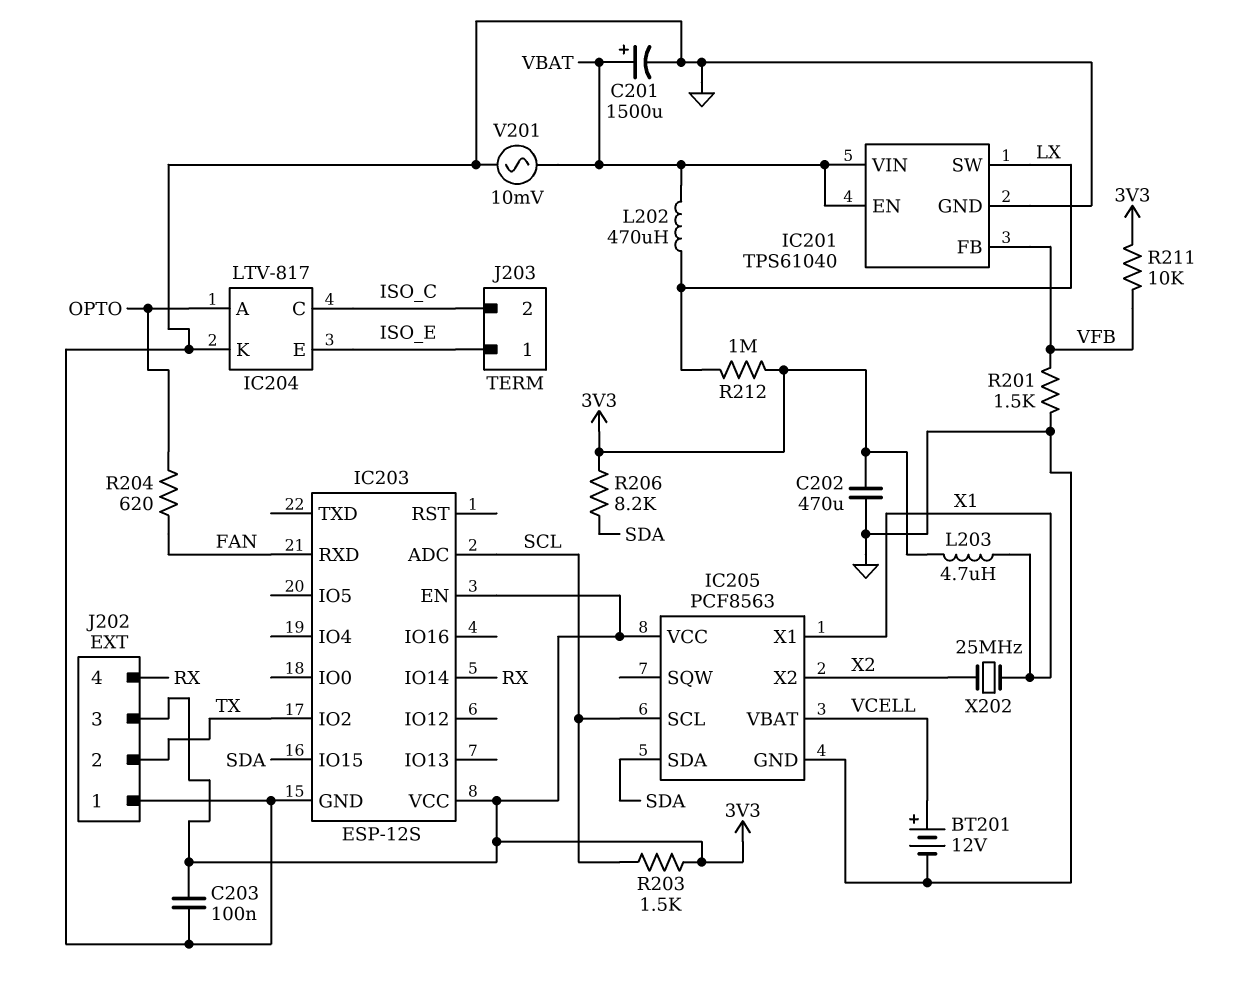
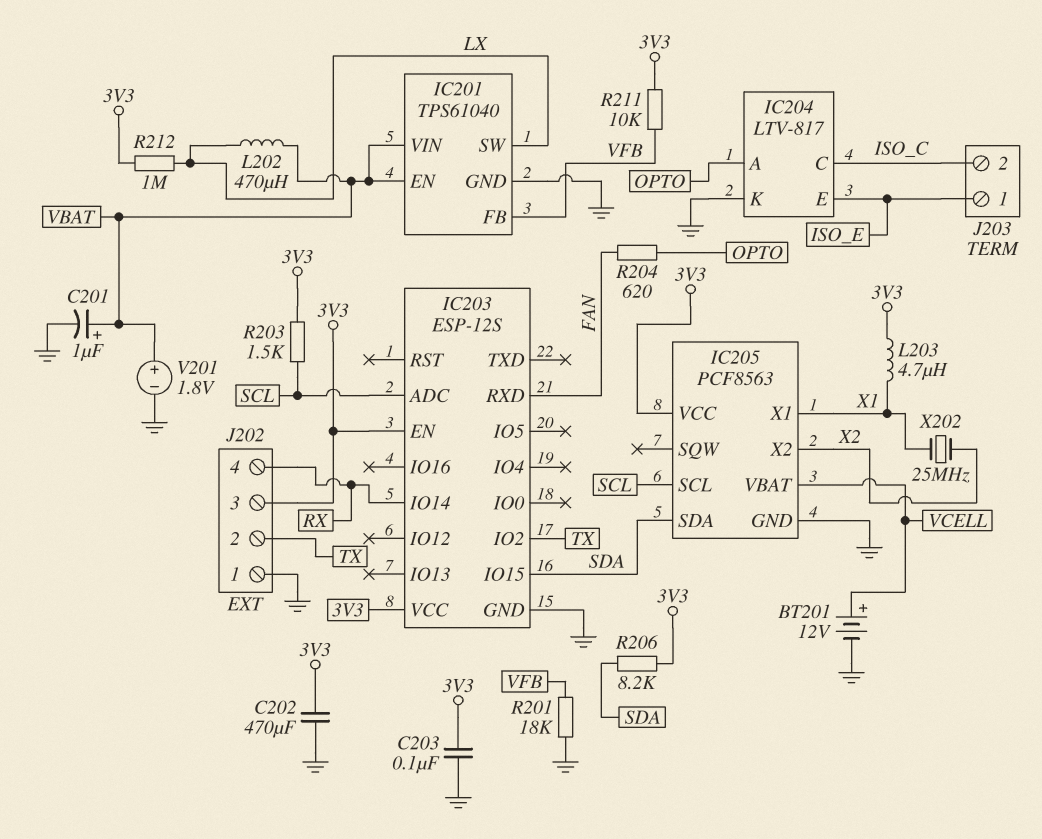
C201: 1500uF (plus VBAT, minus GND) -> 1uF (plus VBAT, minus GND)
R201: 1.5k (GND, VFB) -> 18k (GND, VFB)
V201: AC 10mV (GND, VBAT) -> 1.8V (plus VBAT, minus GND)

